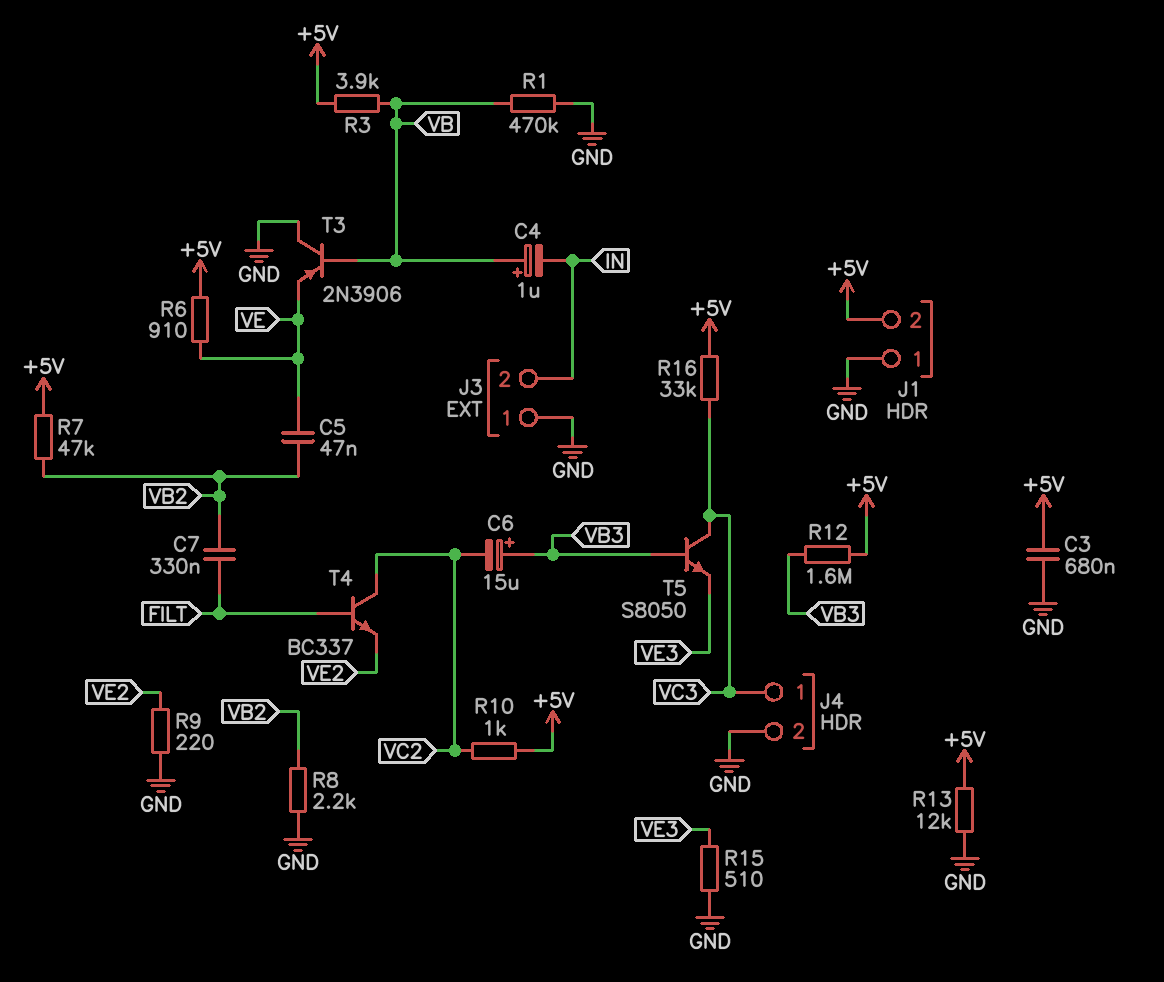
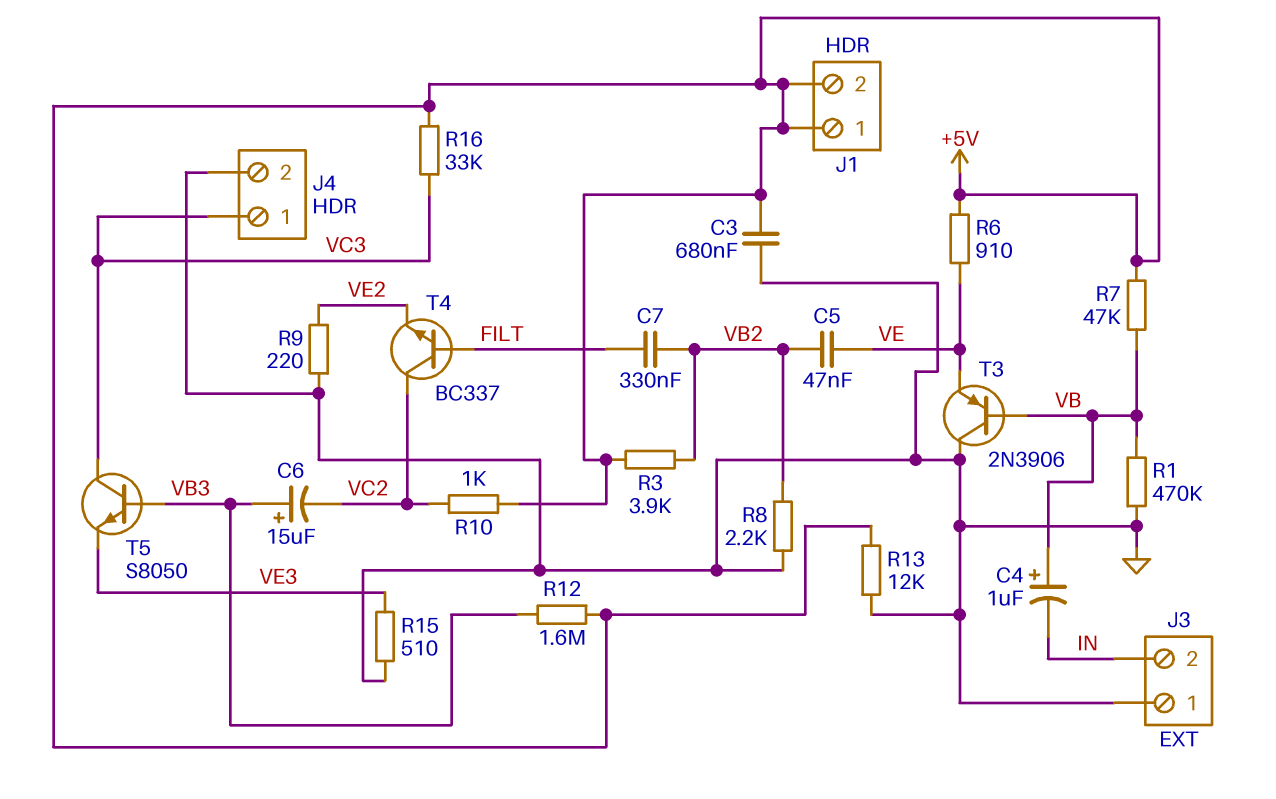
J1 pin 1: GND -> +5V
R3: 3.9k (+5V, VB) -> 3.9k (+5V, VB2)
R7: 47k (+5V, VB2) -> 47k (+5V, VB)

